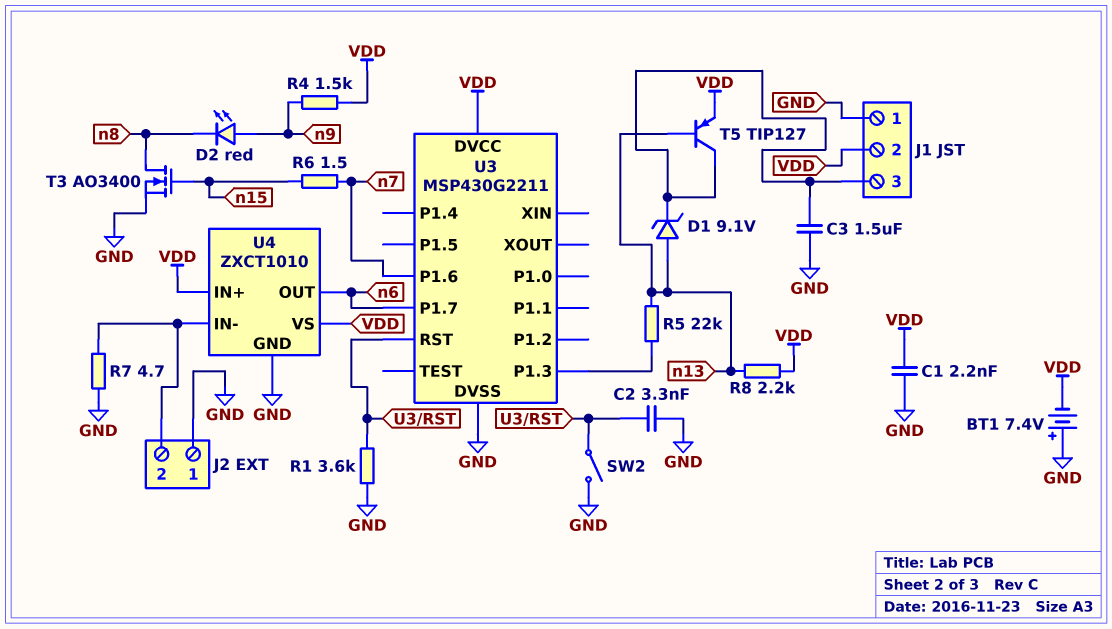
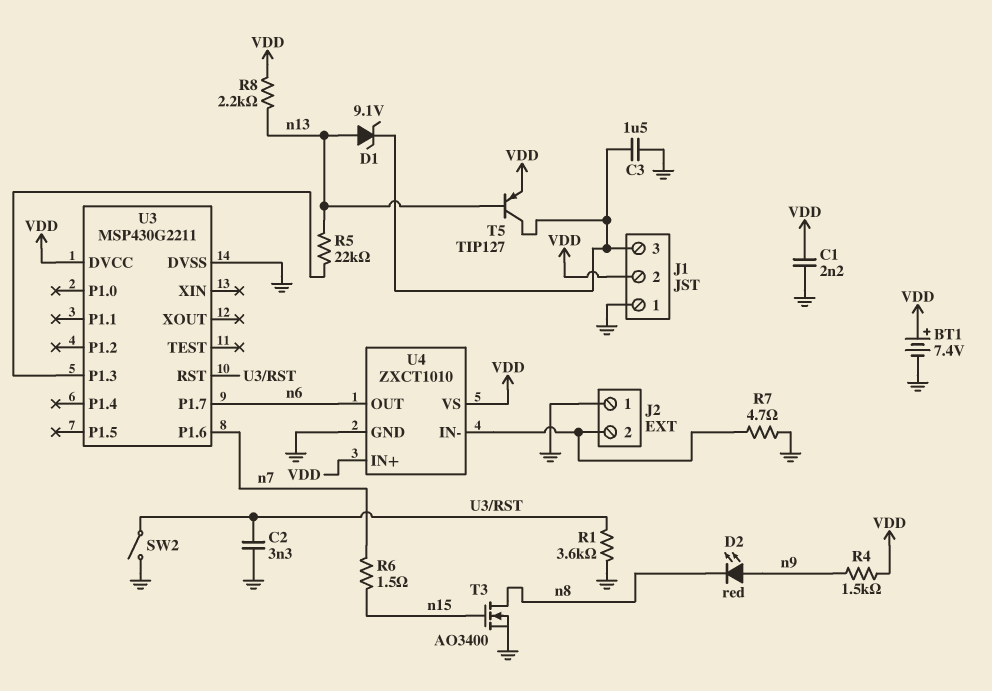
BT1: 7.4V (plus GND, minus VDD) -> 7.4V (plus VDD, minus GND)

